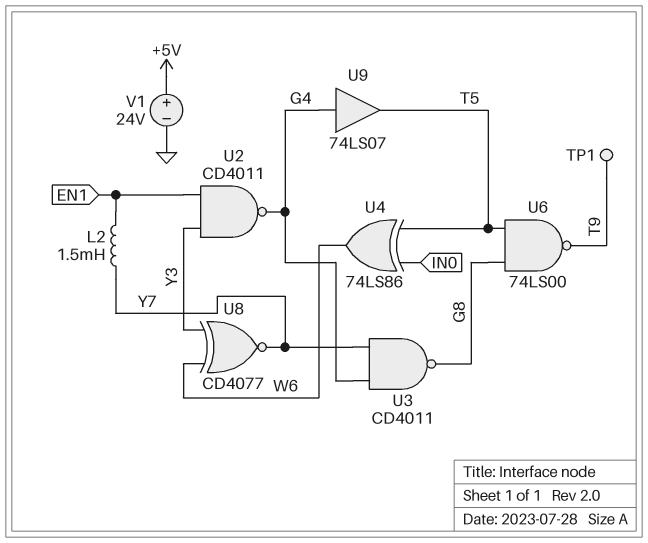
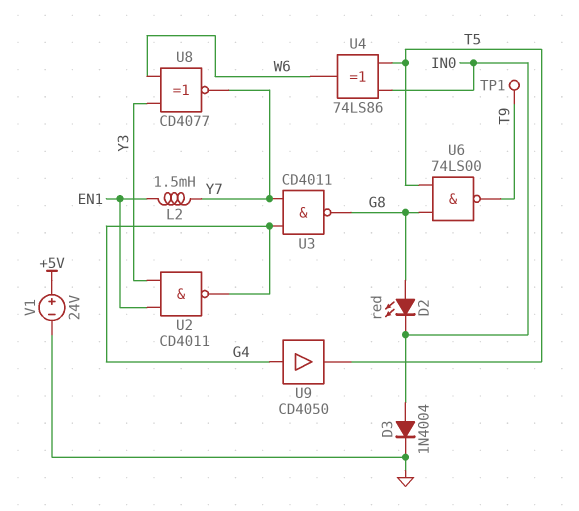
D2: none -> LED red (A G8, K IN0)
D3: none -> diode 1N4004 (A IN0, K GND)
U9: buffer 74LS07 (in G4, out T5) -> buffer CD4050 (in G4, out T5)

